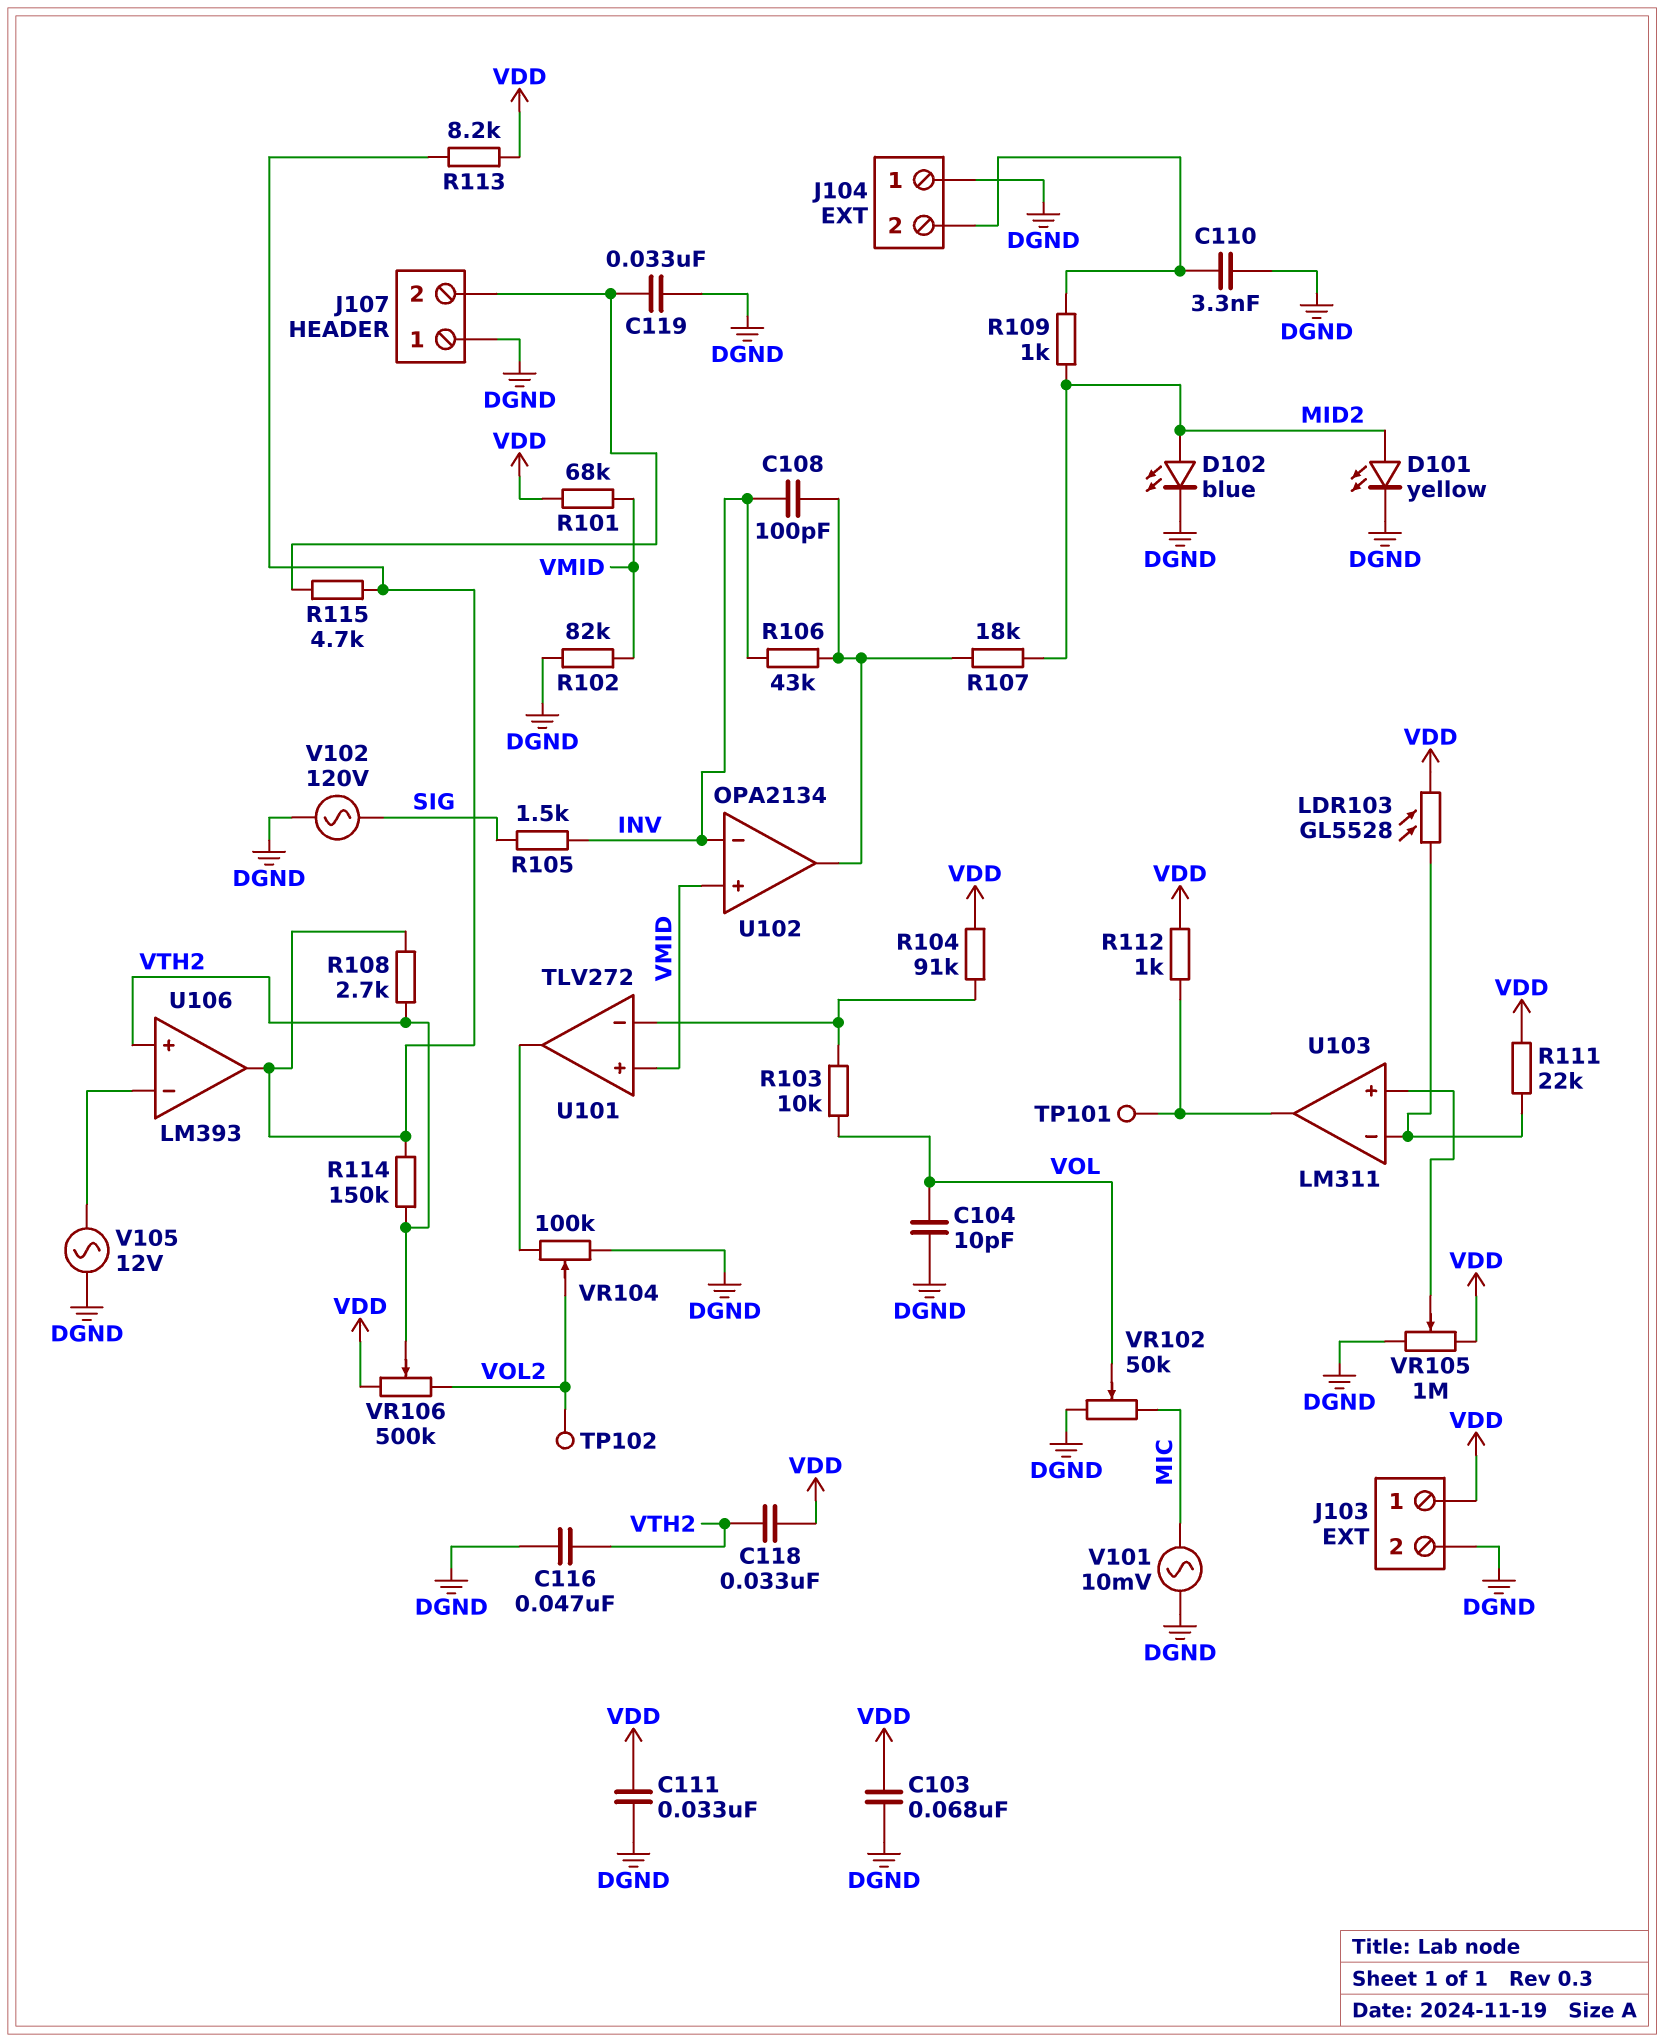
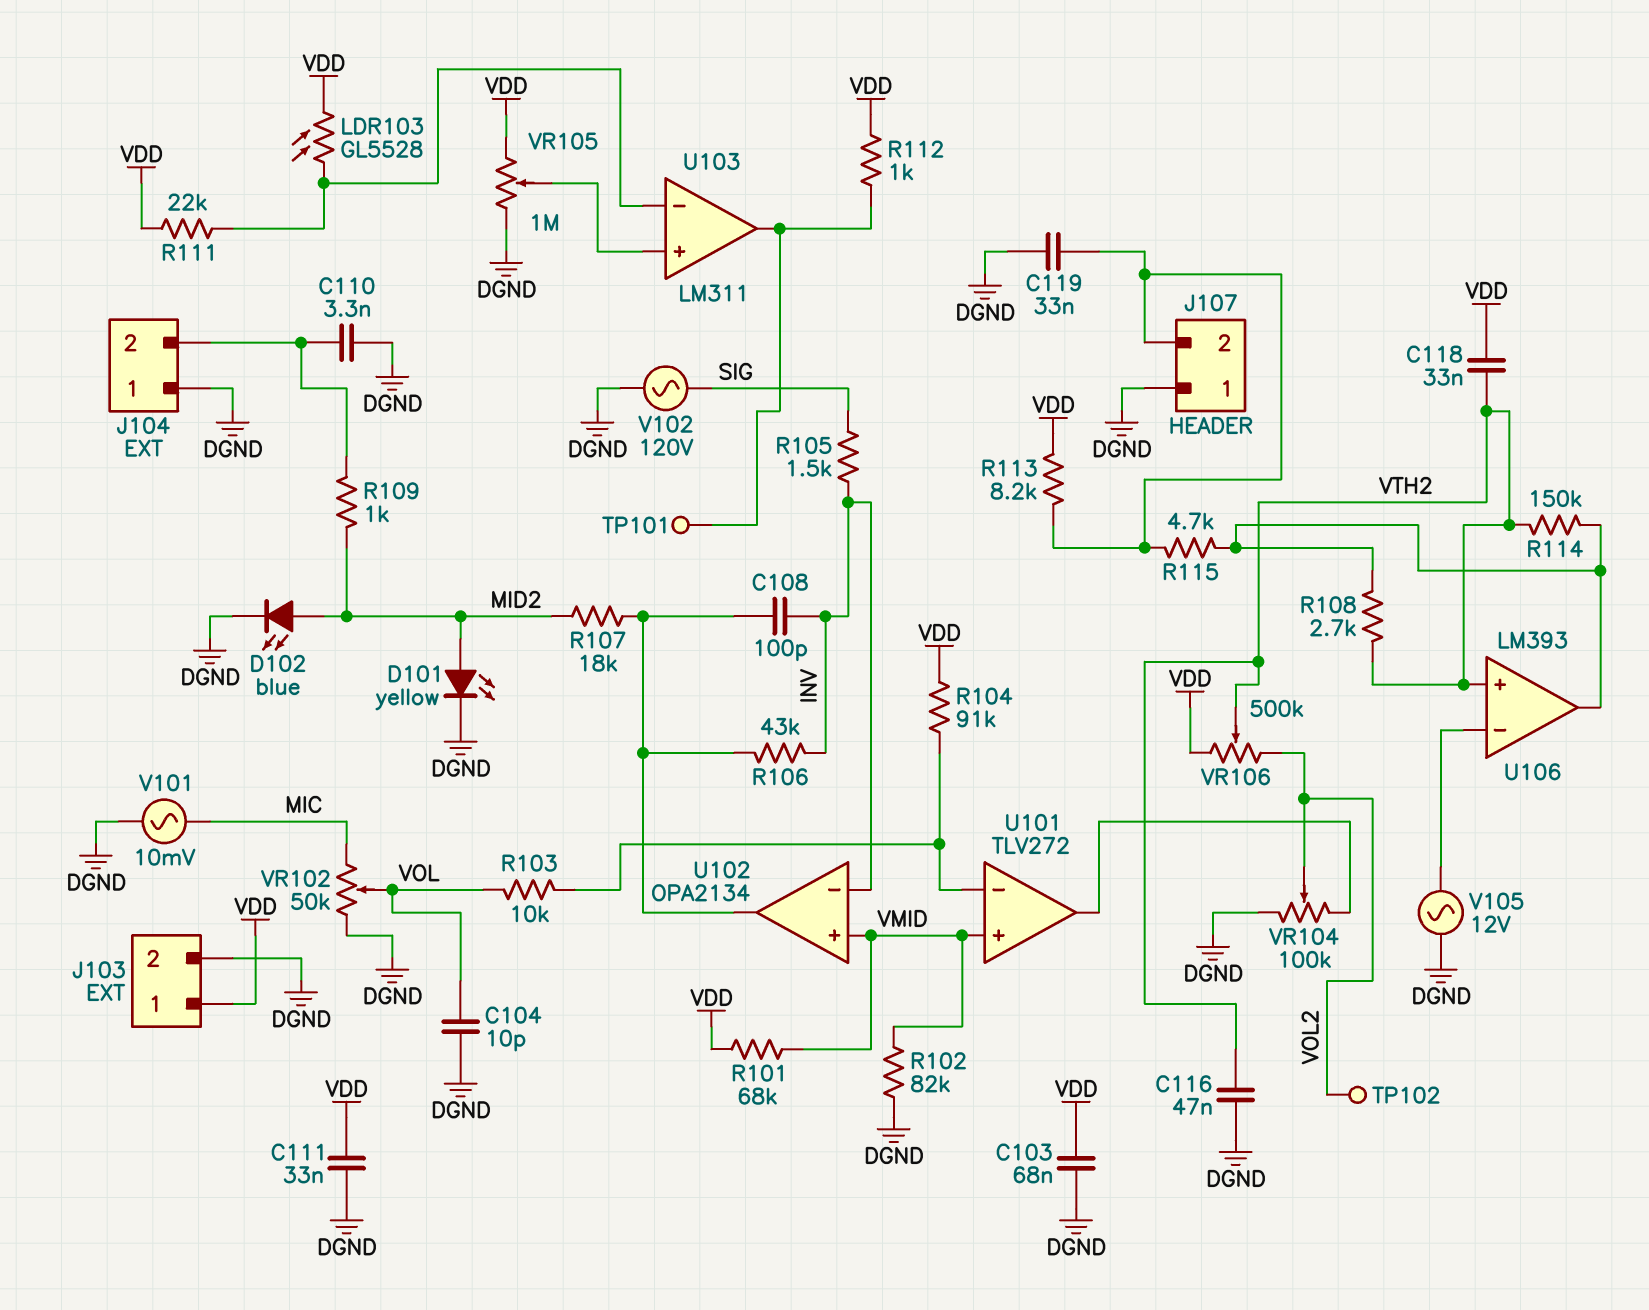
R113: 8.2k (U106/out, VDD) -> 8.2k (J107/2, VDD)

